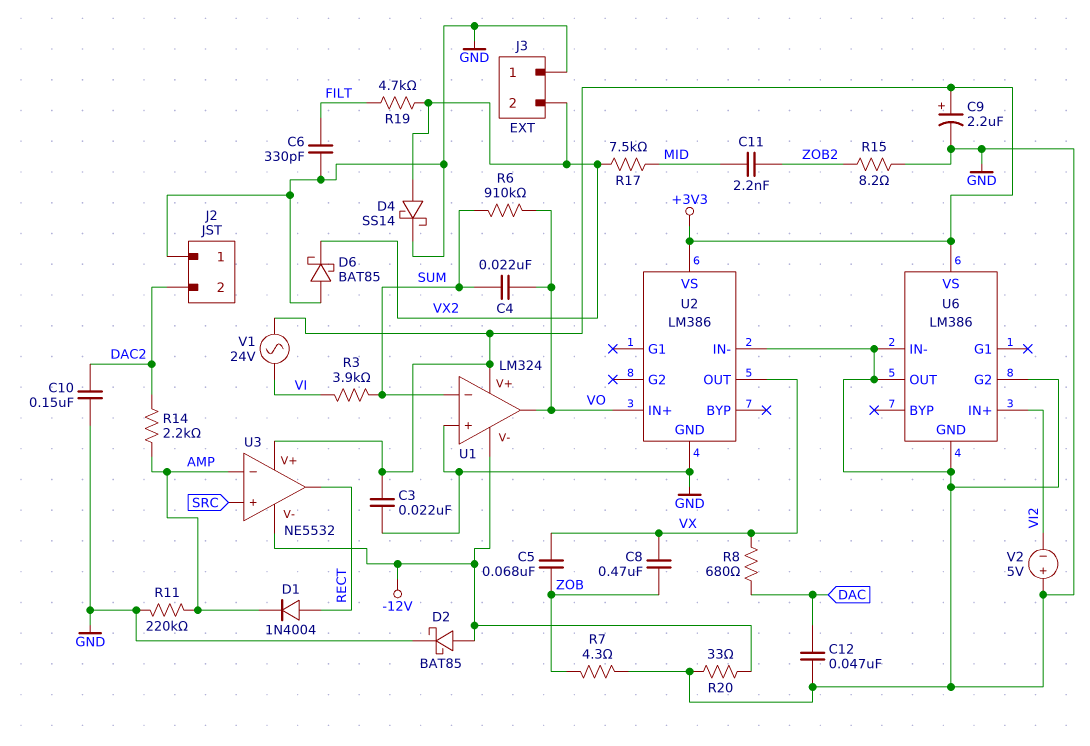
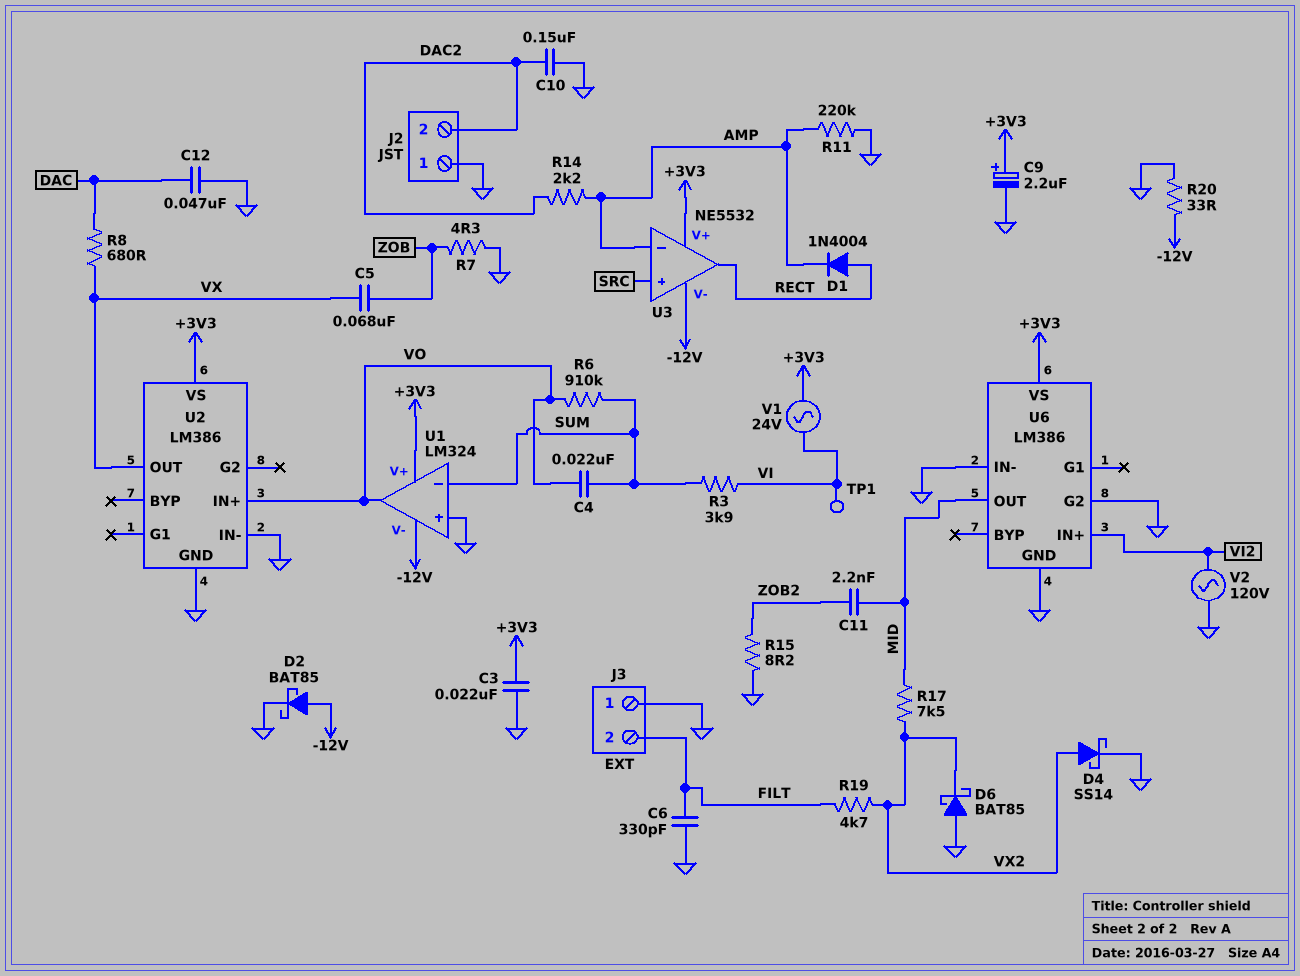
C8: 470nF (VX, ZOB) -> none
J3 pin 2: VX2 -> FILT
TP1: none -> test point (VI)
U6 pin OUT: GND -> MID
V2: 5V (plus GND, minus VI2) -> AC 120V (GND, VI2)

